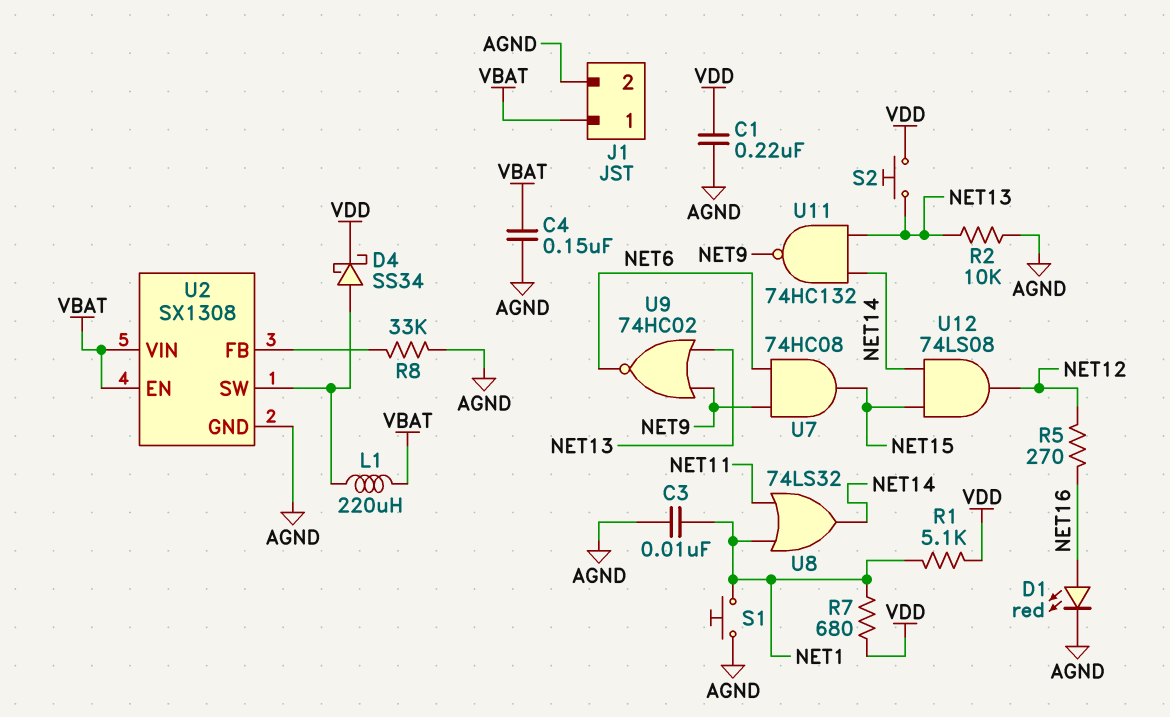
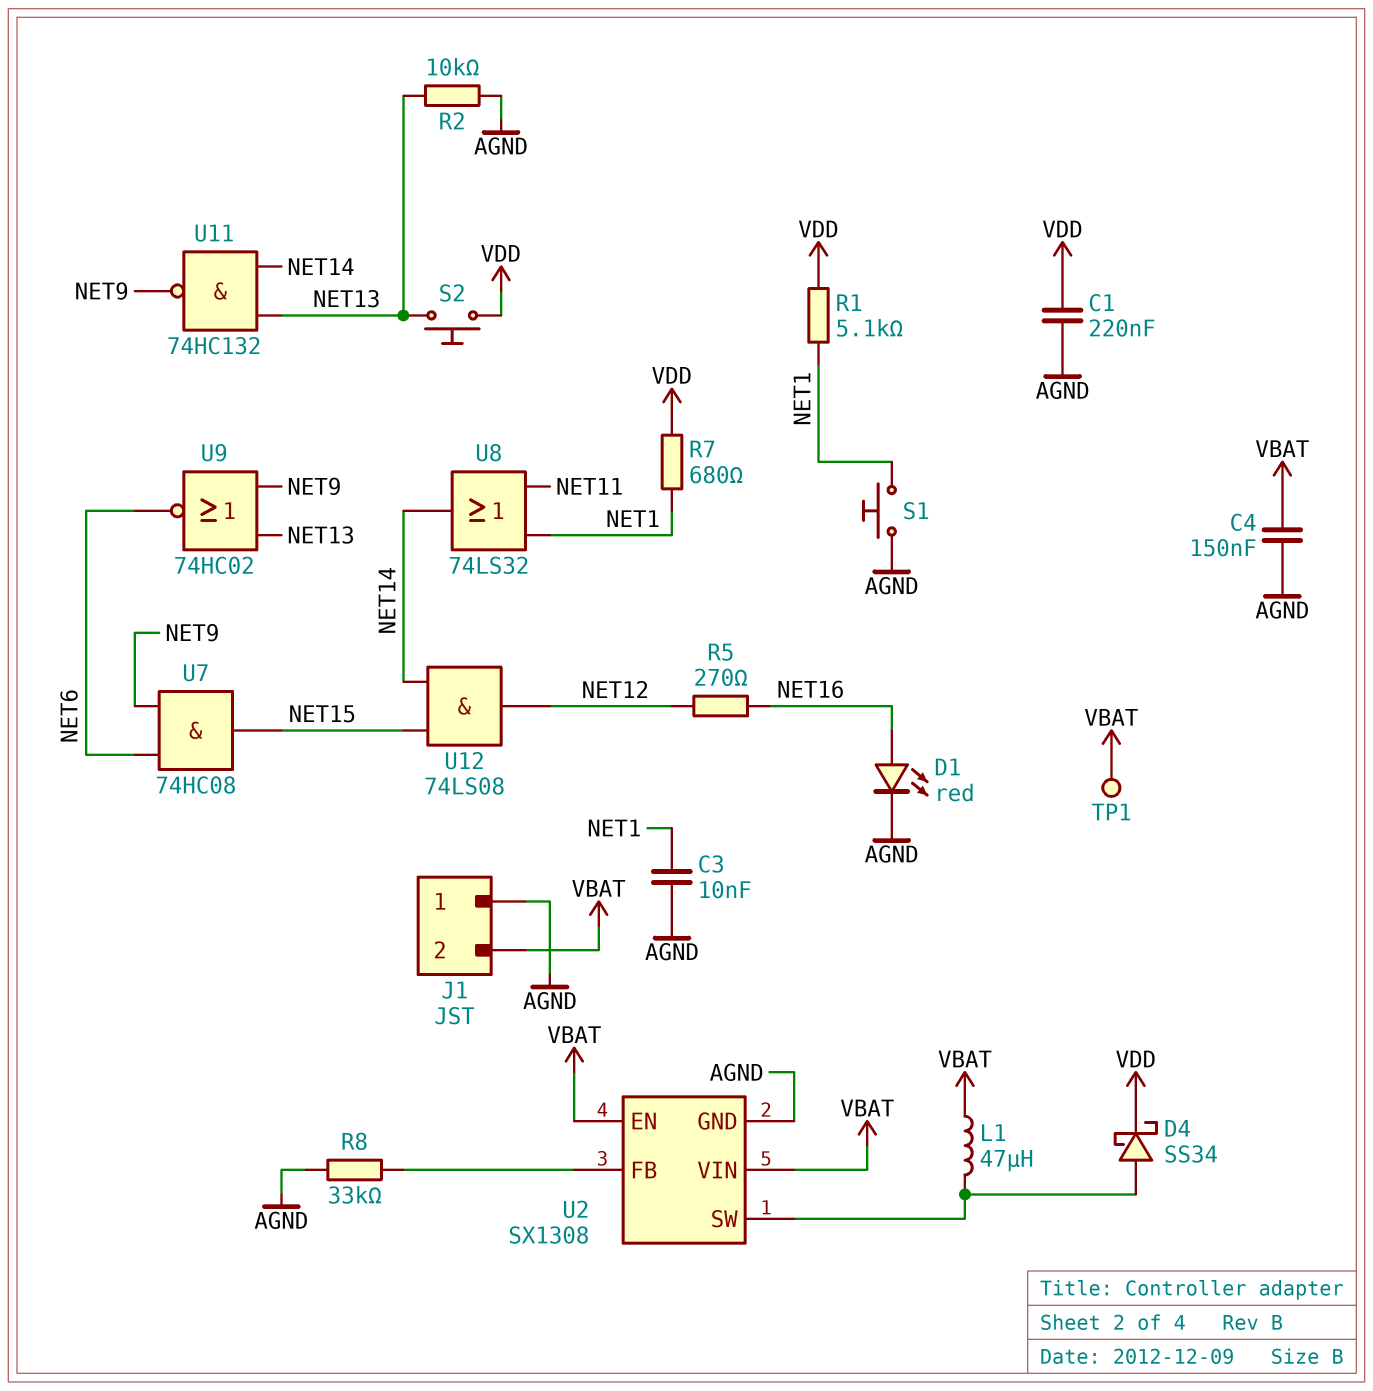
J1 pin 1: VBAT -> AGND
J1 pin 2: AGND -> VBAT
L1: 220uH (U2/SW, VBAT) -> 47uH (U2/SW, VBAT)
TP1: none -> test point (VBAT)

